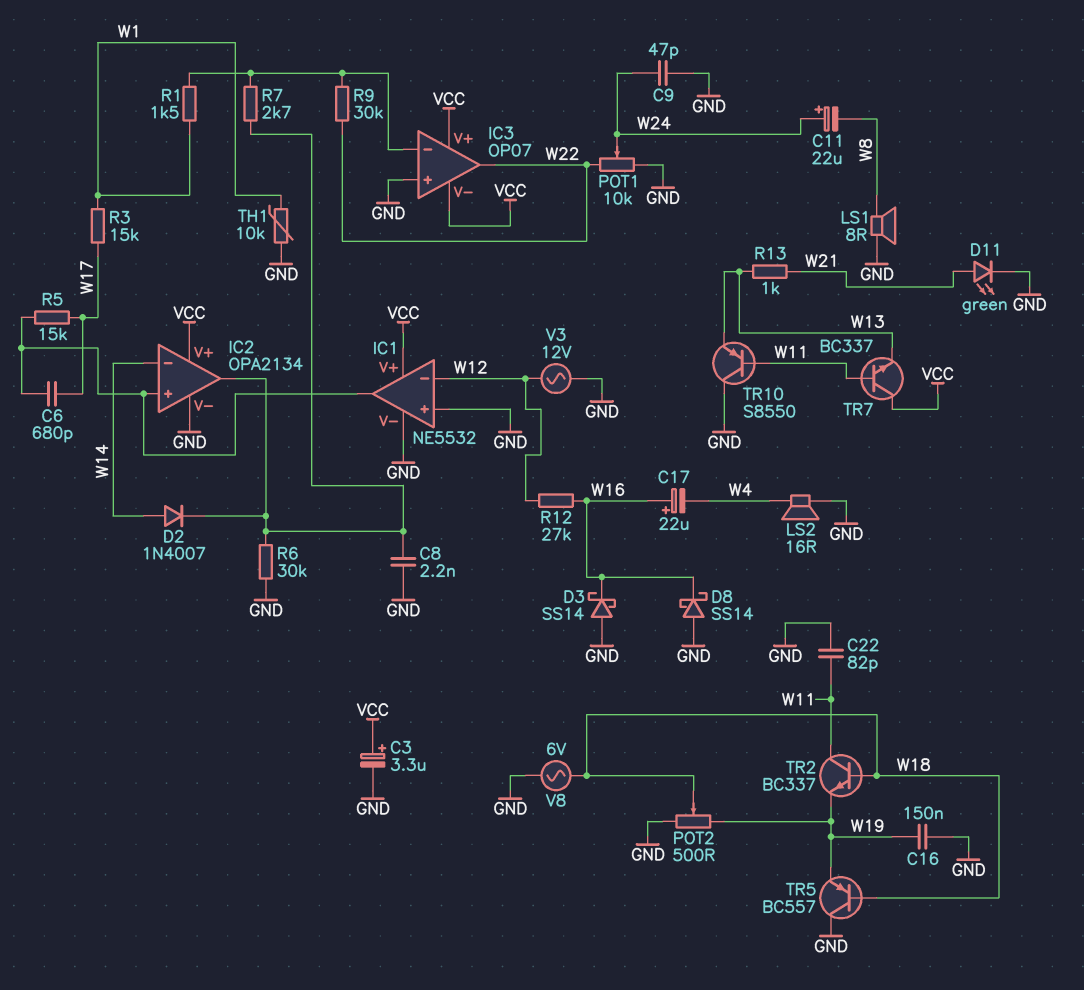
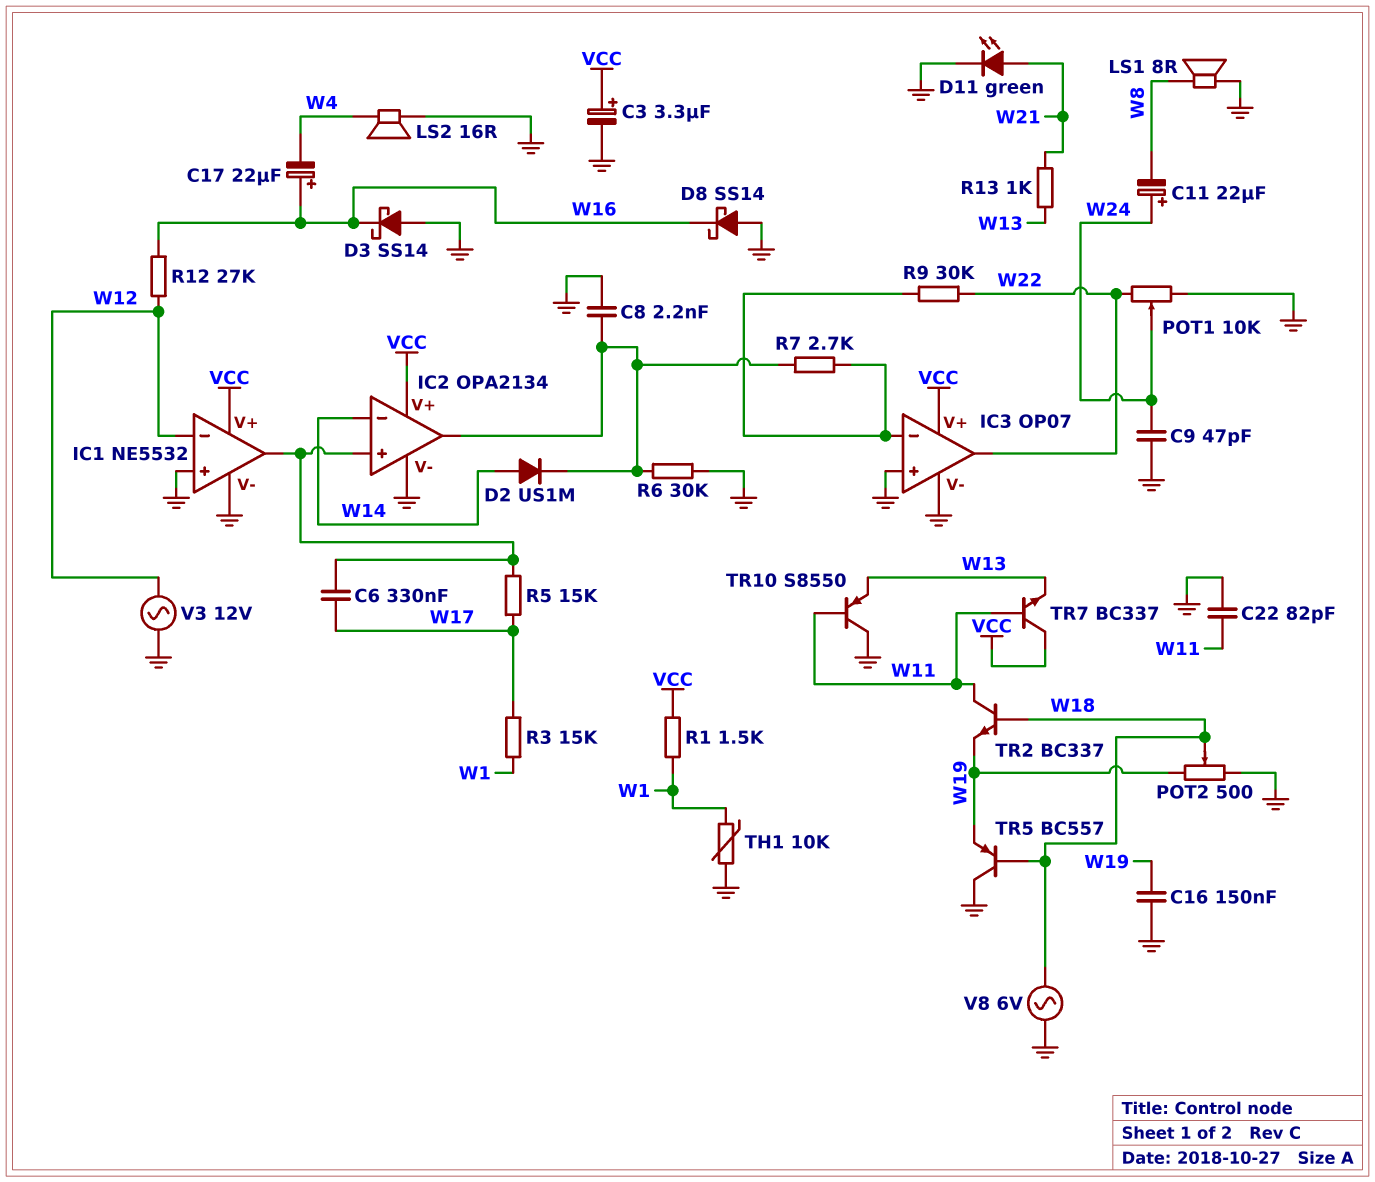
C6: 680pF (IC1/out, W17) -> 330nF (IC1/out, W17)
D2: diode 1N4007 (A W14, K IC2/out) -> diode US1M (A W14, K IC2/out)
IC3 pin V-: VCC -> GND
R1: 1.5k (IC3/in-, W1) -> 1.5k (VCC, W1)

